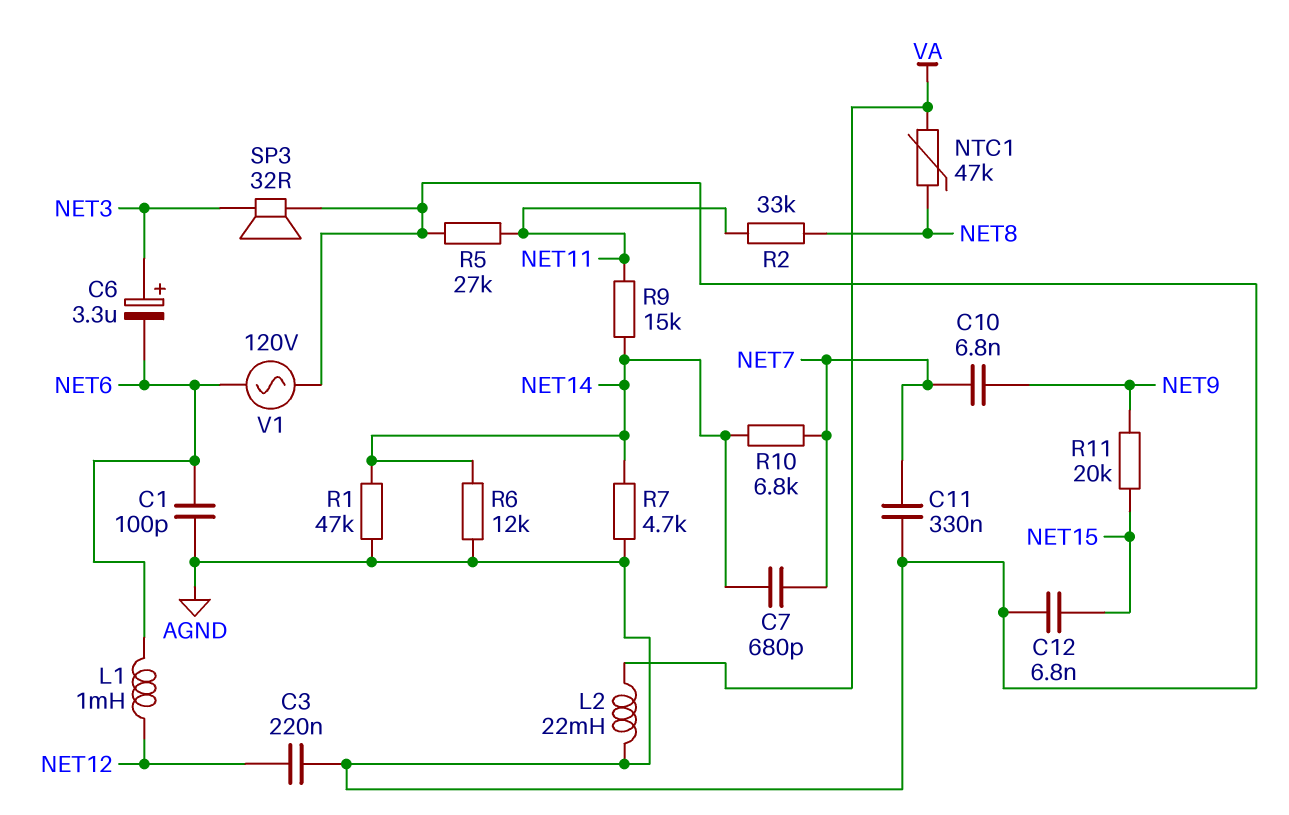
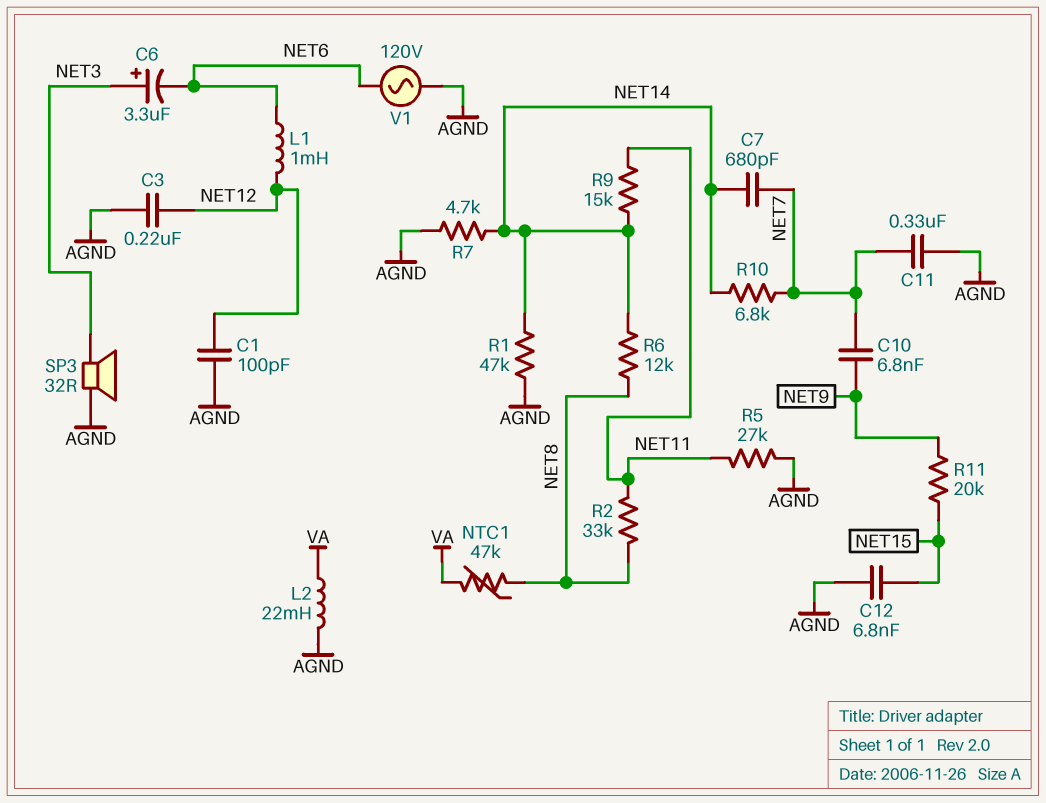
C1: 100pF (AGND, NET6) -> 100pF (AGND, NET12)
R6: 12k (AGND, NET14) -> 12k (NET8, NET14)

